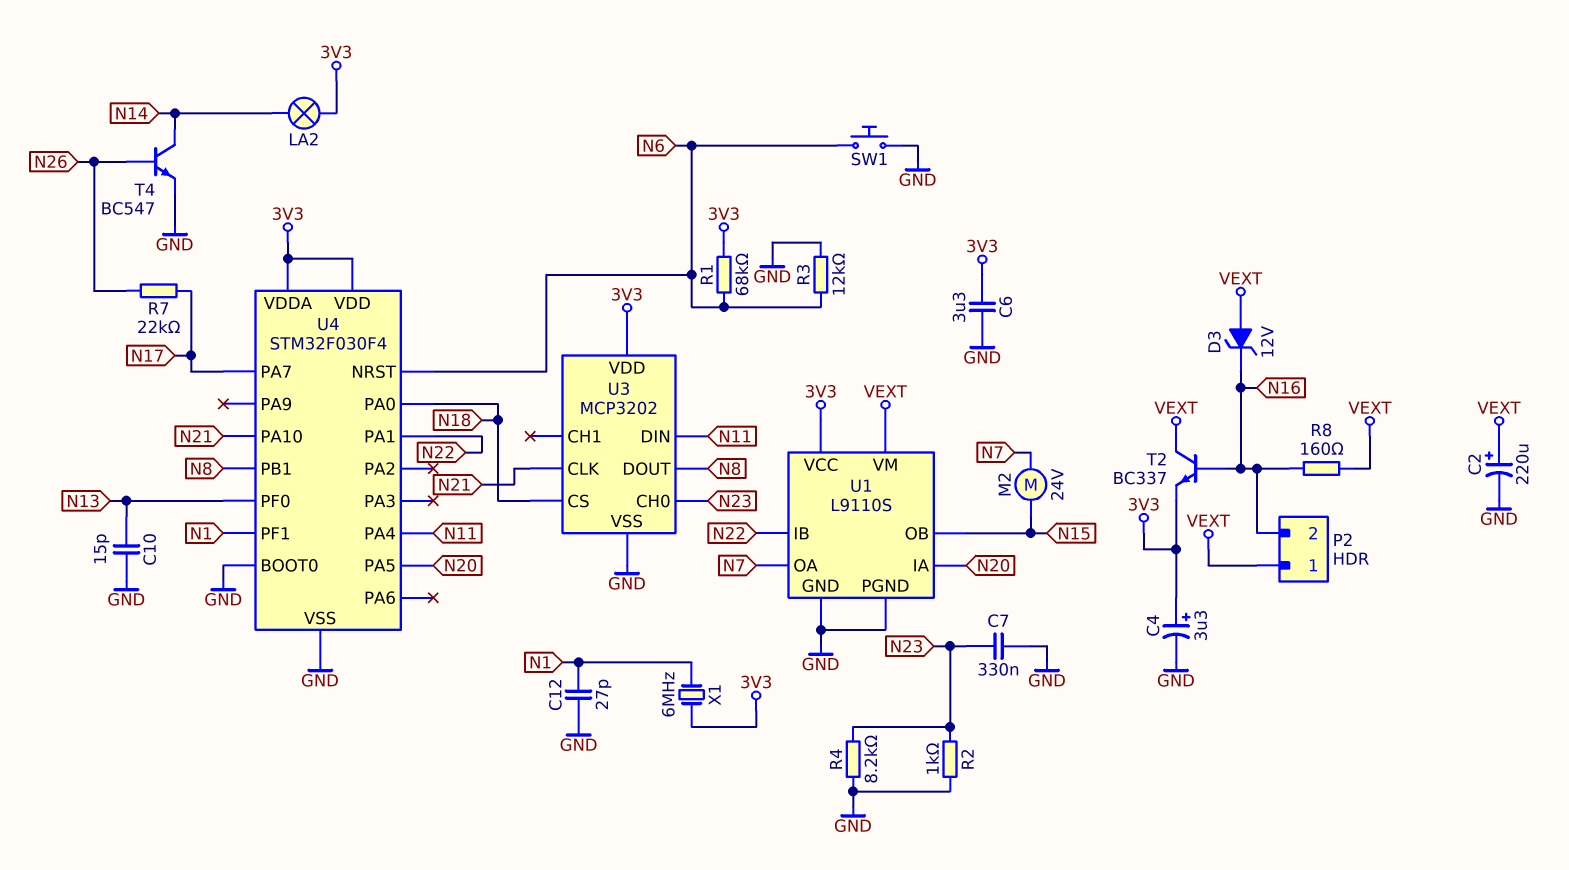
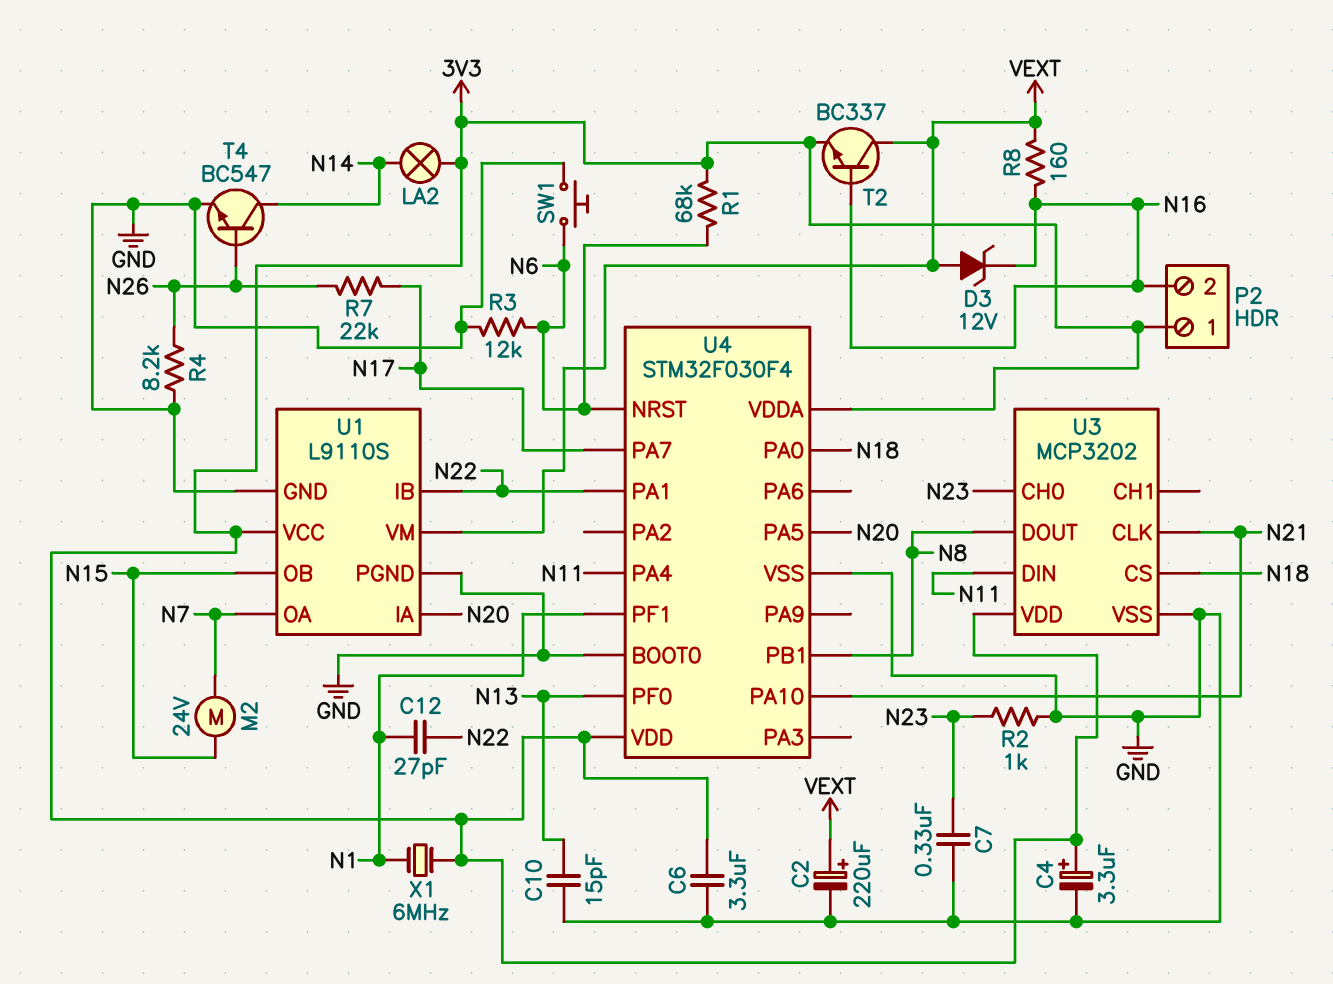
C12: 27pF (GND, N1) -> 27pF (N1, N22)
P2 pin 1: VEXT -> 3V3
R4: 8.2k (GND, N23) -> 8.2k (GND, N26)

